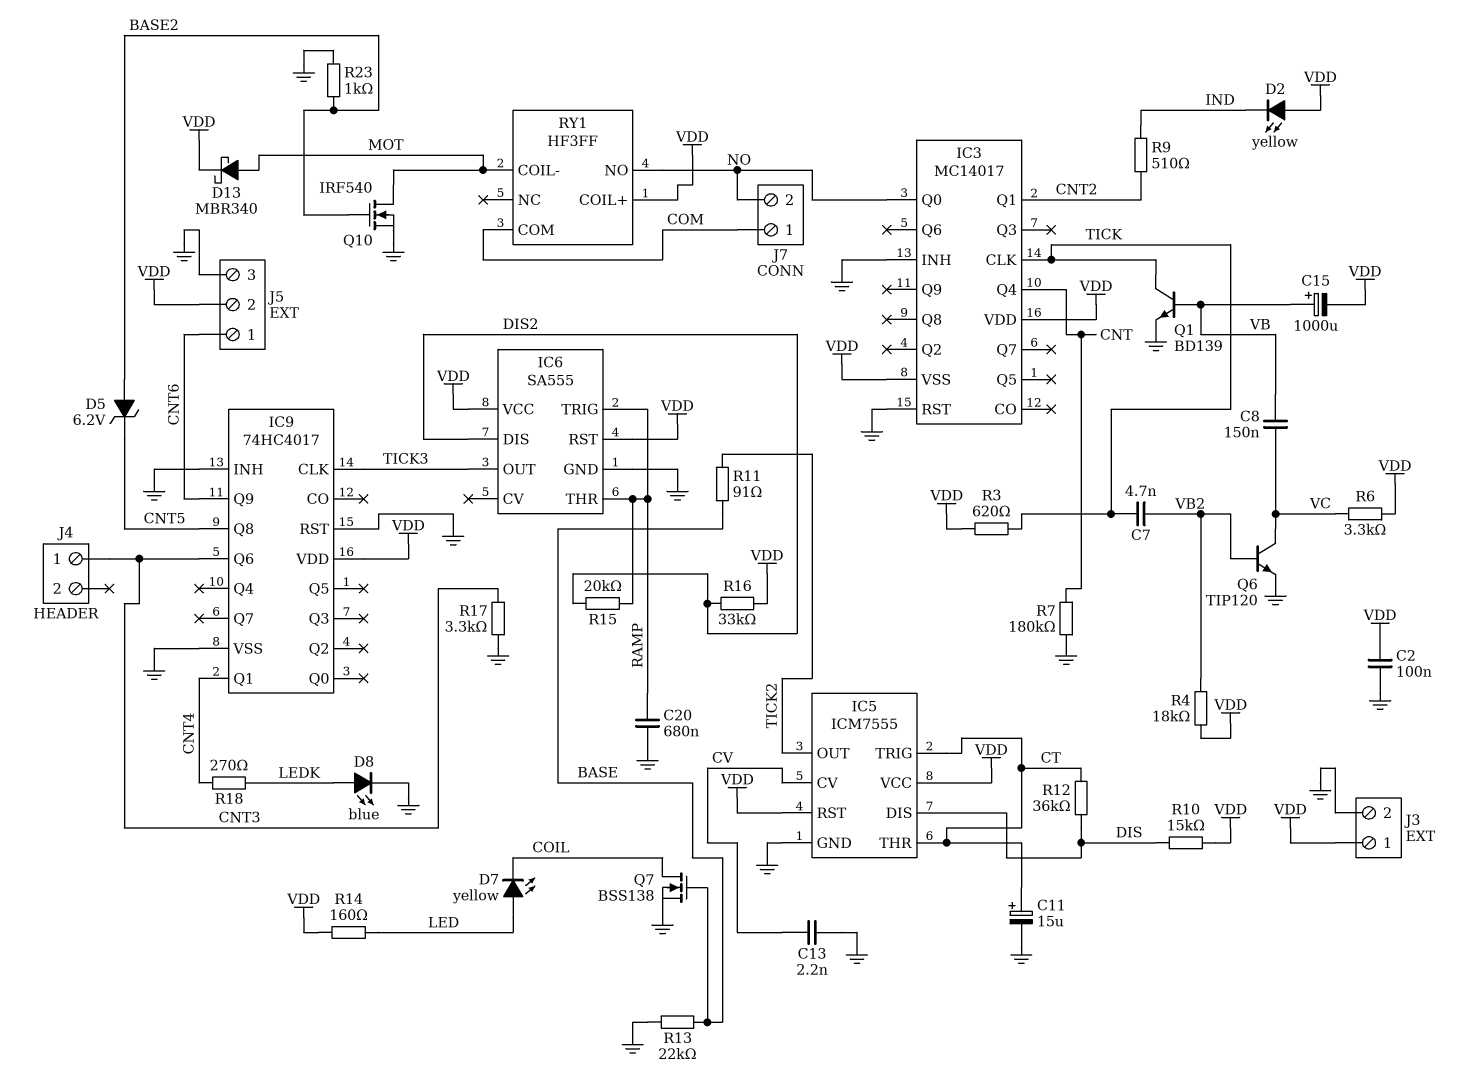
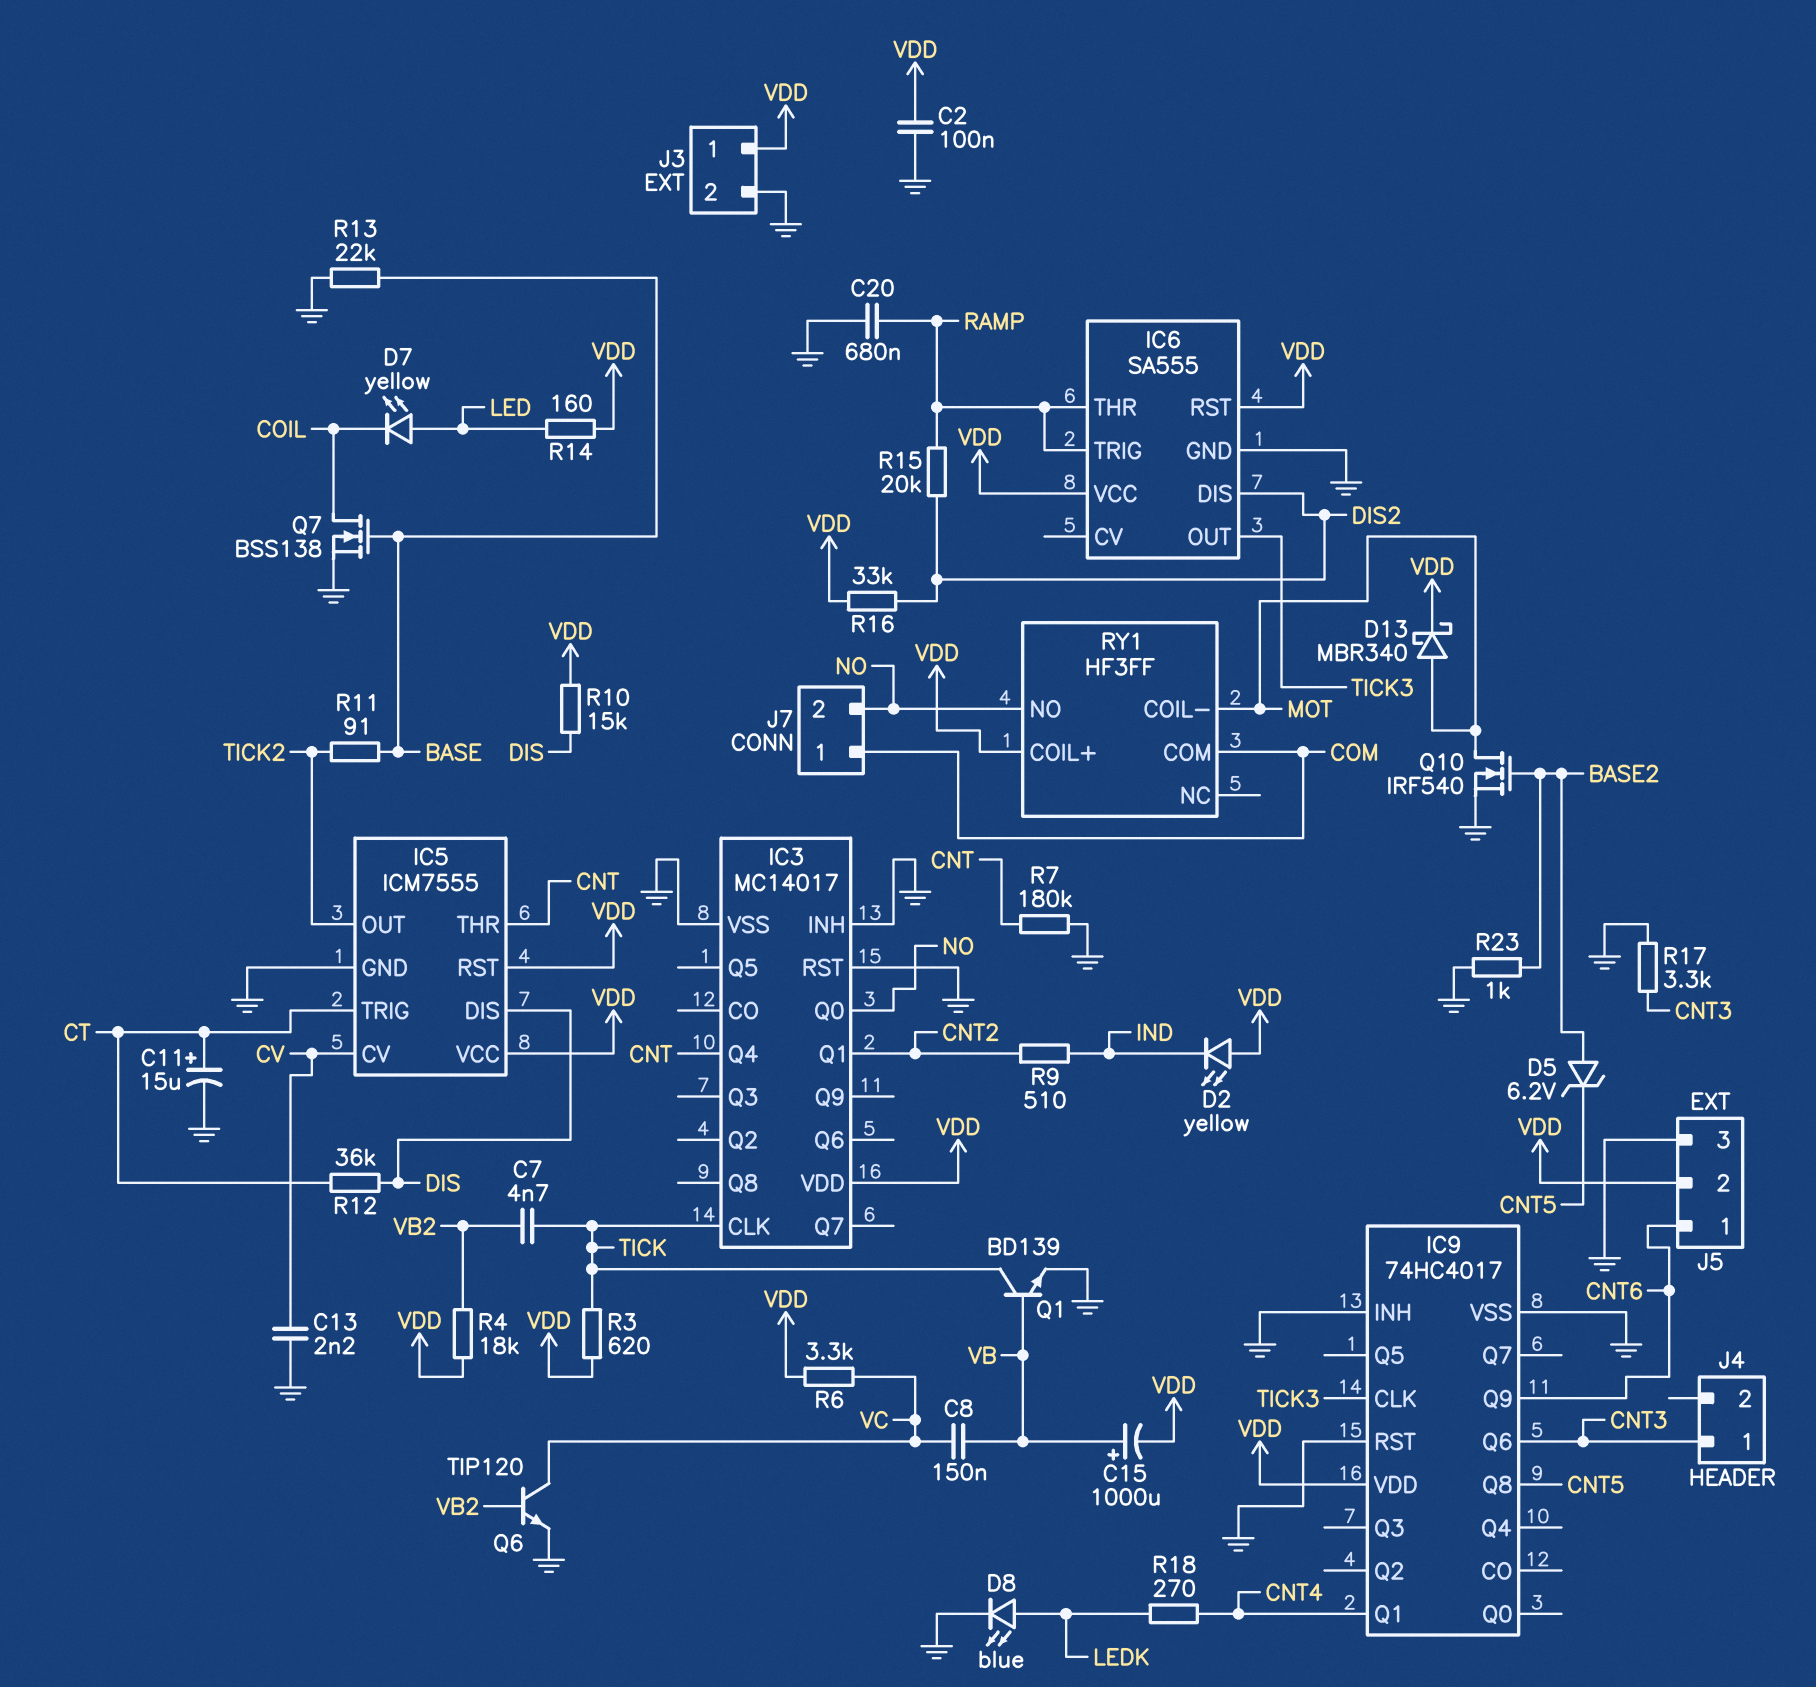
IC3 pin VSS: VDD -> GND
IC5 pin THR: CT -> CNT

